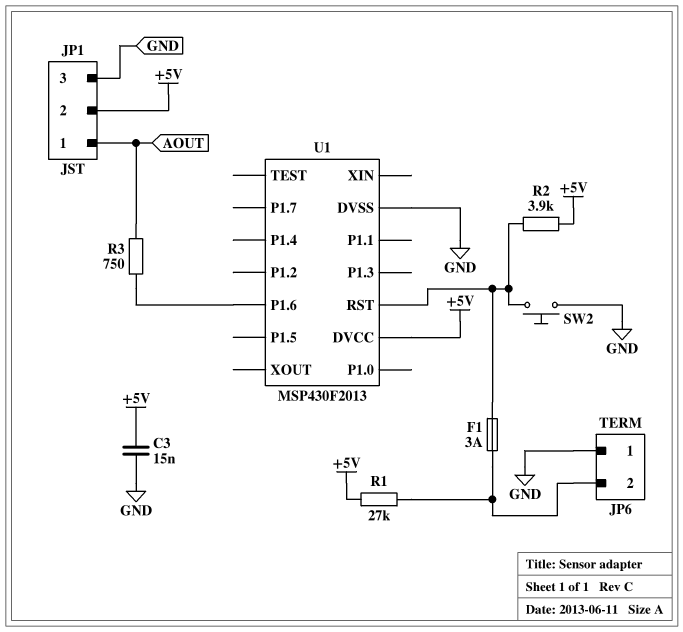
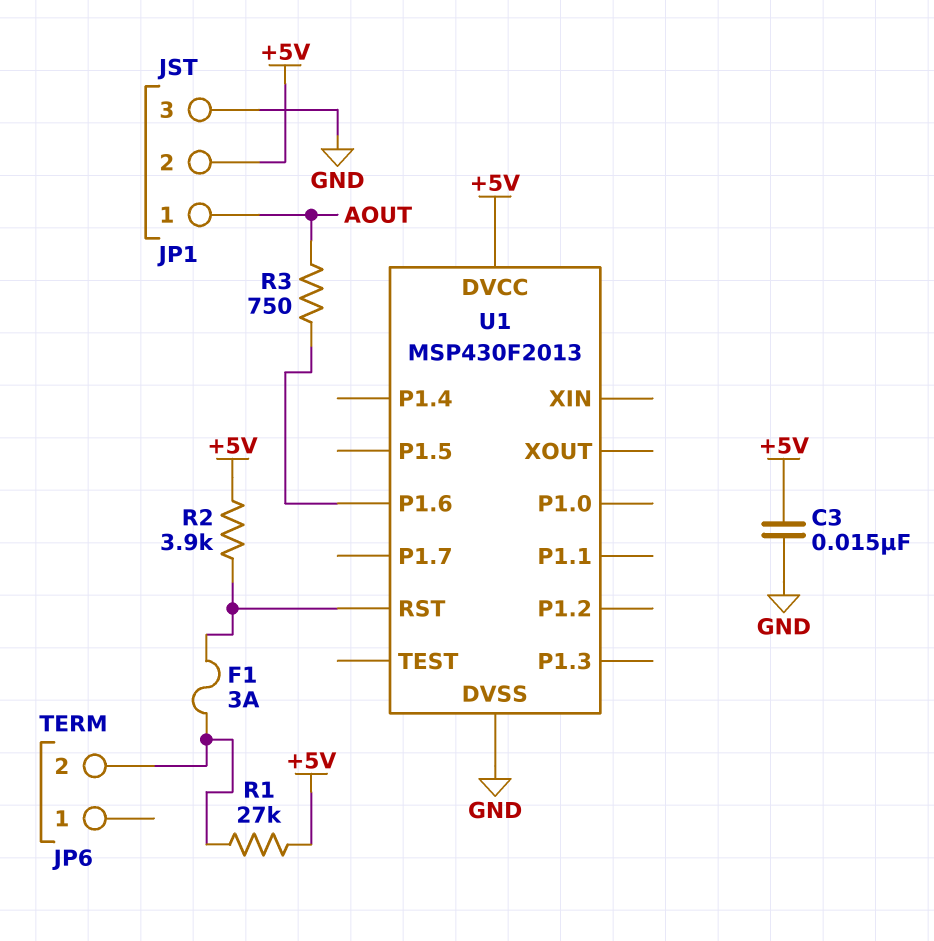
JP6 pin 1: GND -> none
SW2: button (GND, U1/RST) -> none

